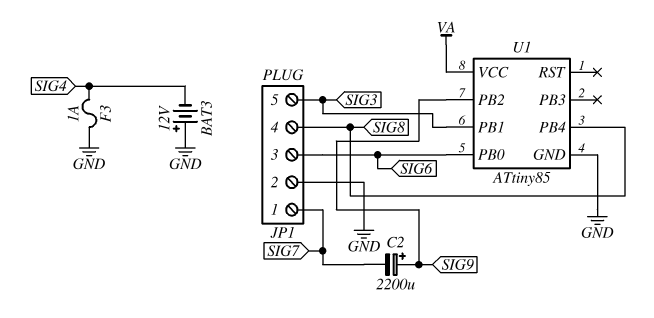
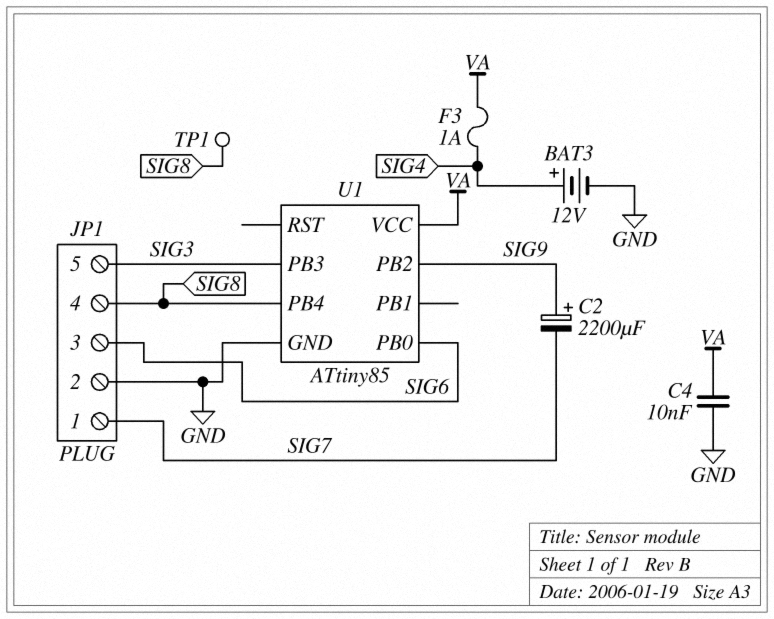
BAT3: 12V (plus GND, minus SIG4) -> 12V (plus SIG4, minus GND)
C4: none -> 10nF (GND, VA)
F3: 1A (GND, SIG4) -> 1A (SIG4, VA)
TP1: none -> test point (SIG8)
U1 pin PB1: SIG3 -> none
U1 pin PB3: none -> SIG3

